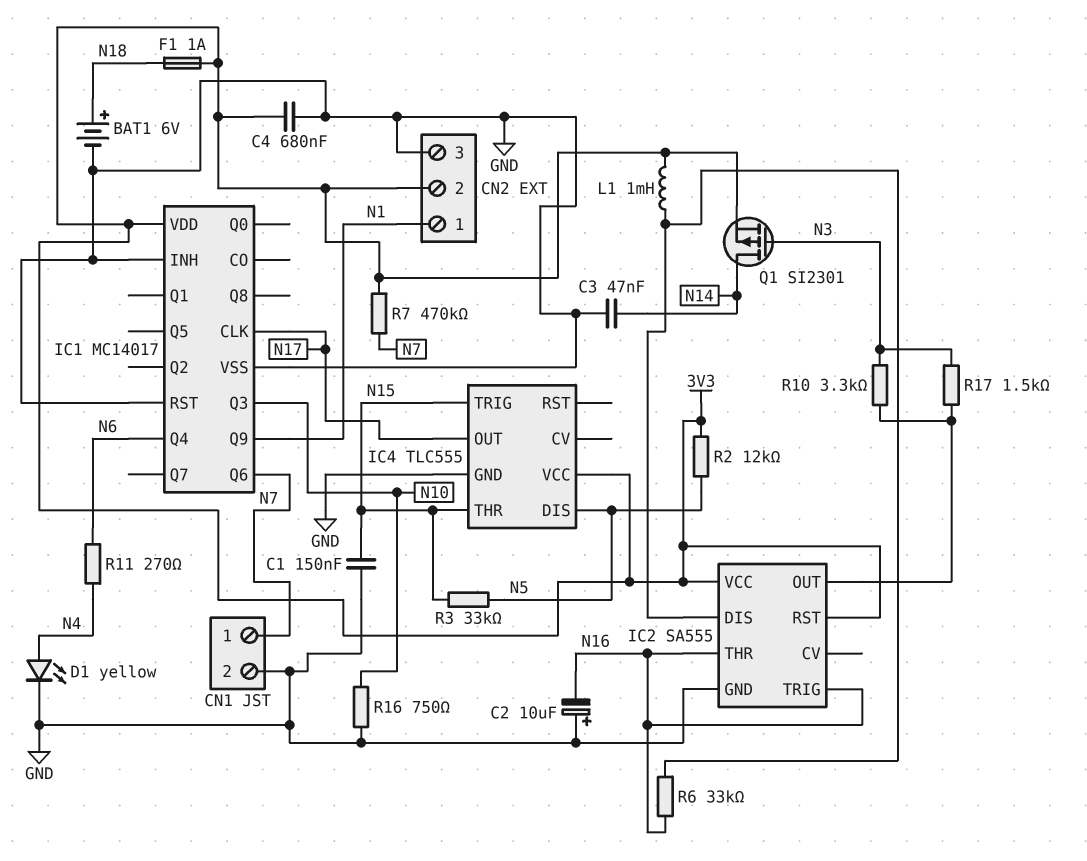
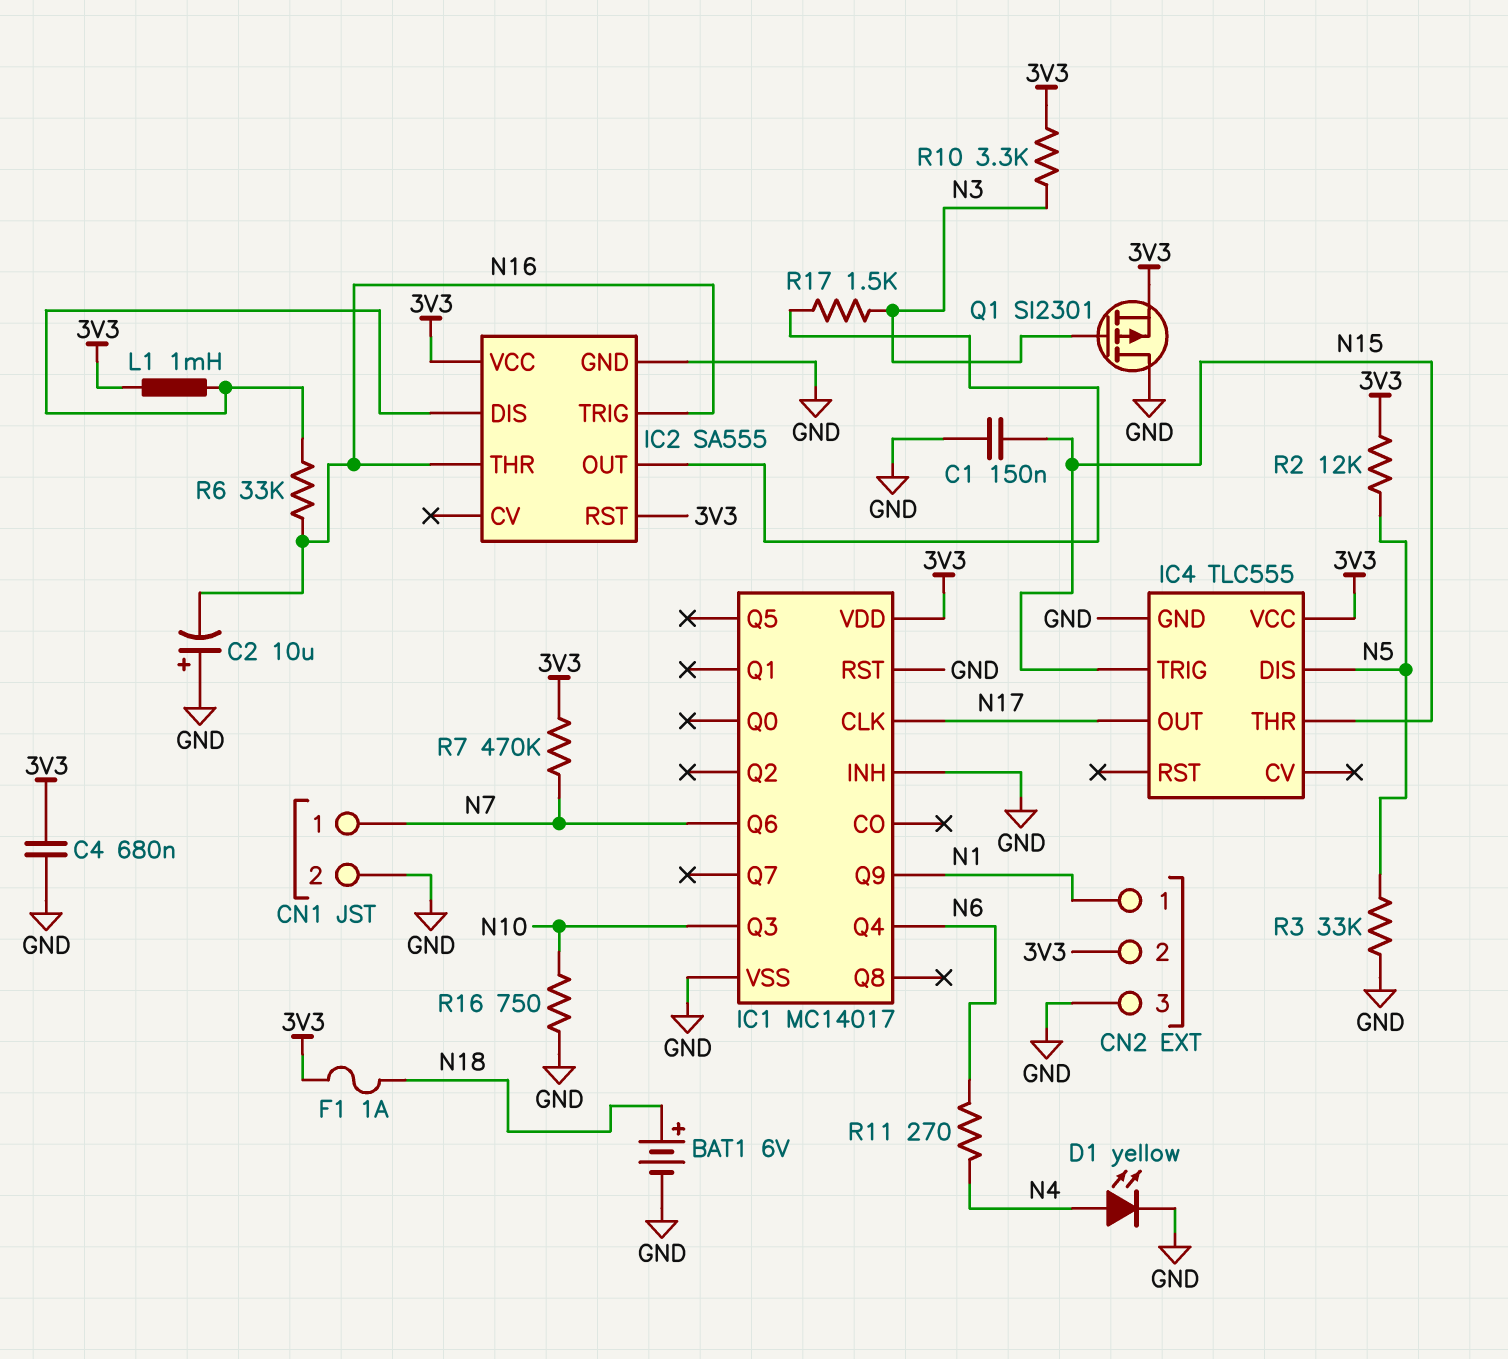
C3: 47nF (GND, N14) -> none
Q1: PMOS SI2301 (G N3, D N14, S 3V3) -> PMOS SI2301 (G N3, D GND, S 3V3)
R3: 33k (N5, N15) -> 33k (GND, N5)
R10: 3.3k (IC2/OUT, N3) -> 3.3k (3V3, N3)

